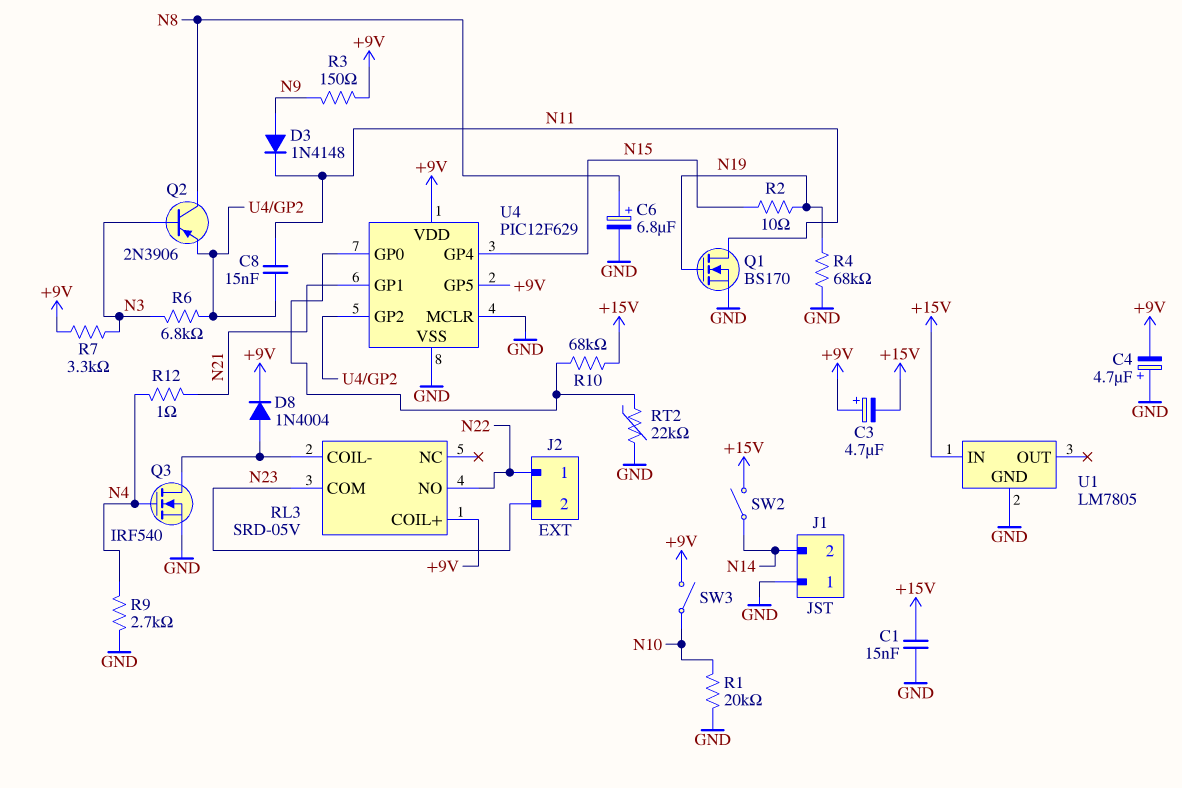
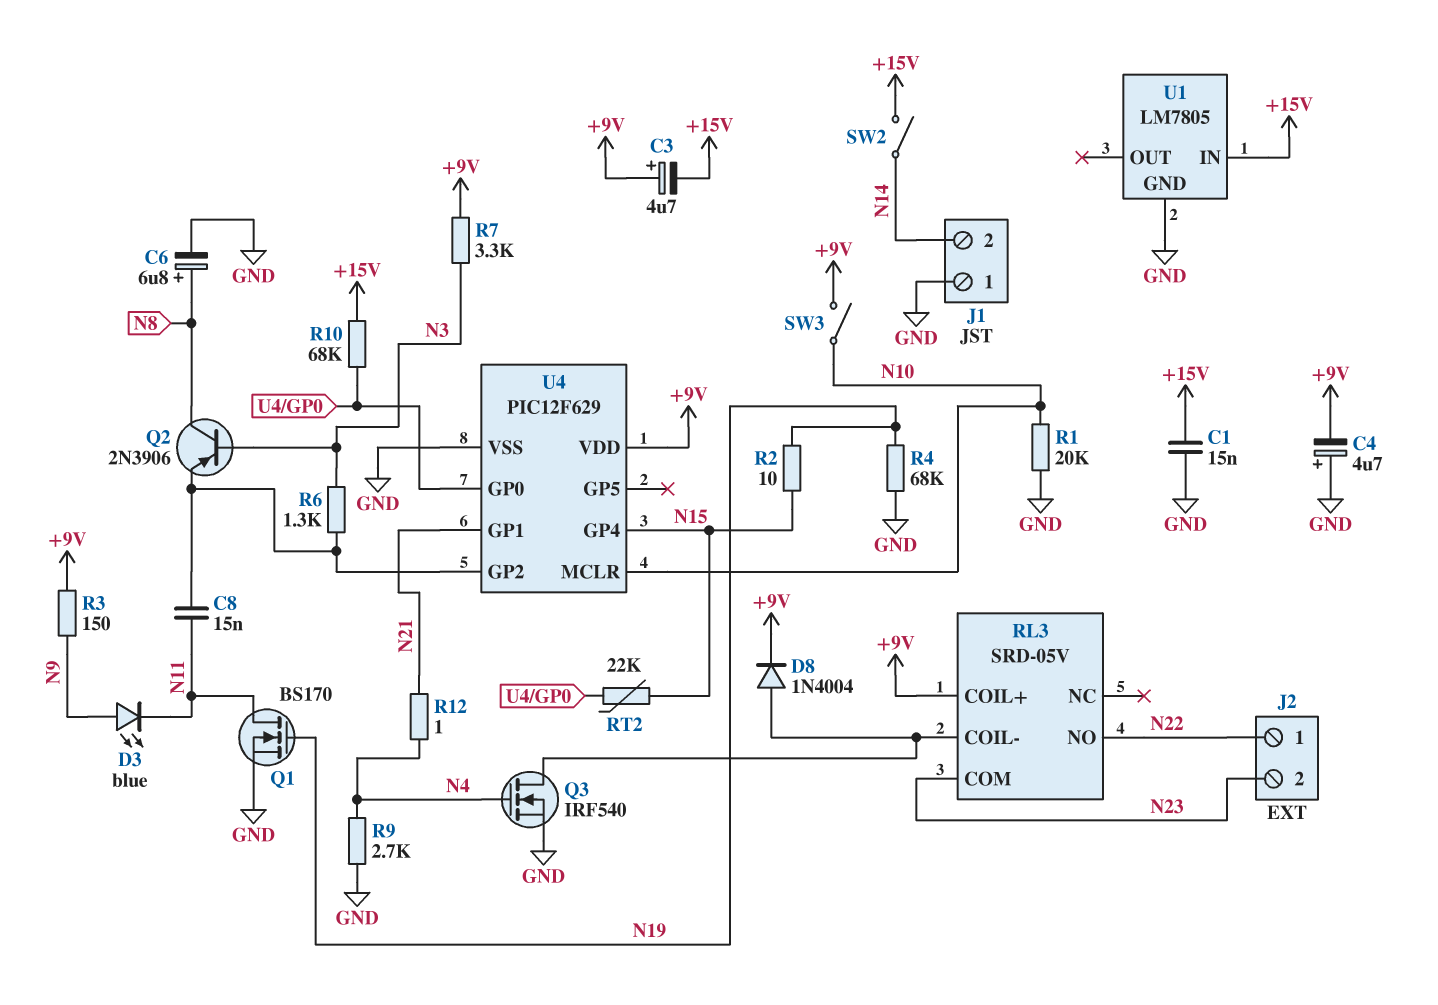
D3: diode 1N4148 (A N9, K N11) -> LED blue (A N9, K N11)
R6: 6.8k (N3, U4/GP2) -> 1.3k (N3, U4/GP2)
RT2: 22k (GND, U4/GP0) -> 22k (N15, U4/GP0)
U4 pin GP5: +9V -> none
U4 pin MCLR: GND -> N10

